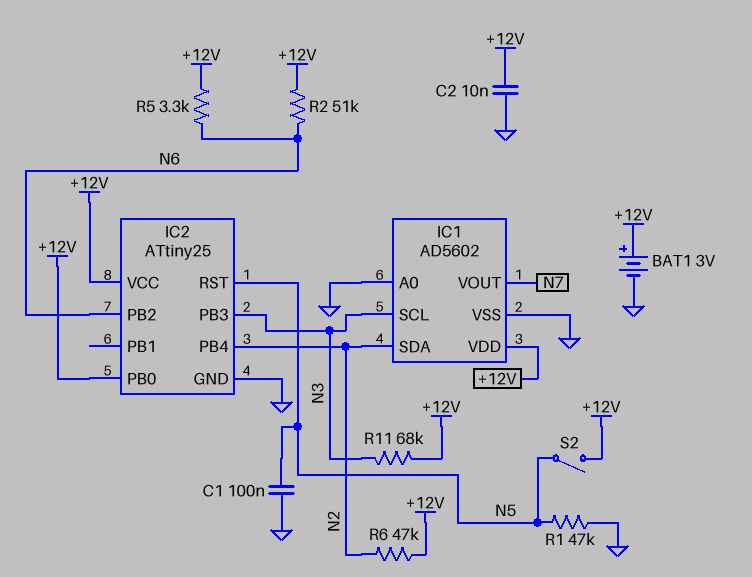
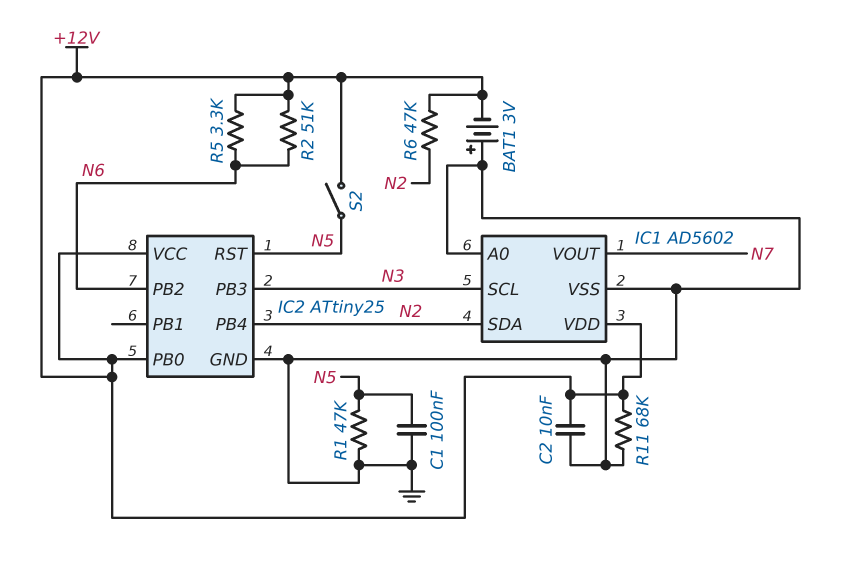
BAT1: 3V (plus +12V, minus GND) -> 3V (plus GND, minus +12V)
R11: 68k (+12V, N3) -> 68k (+12V, GND)

